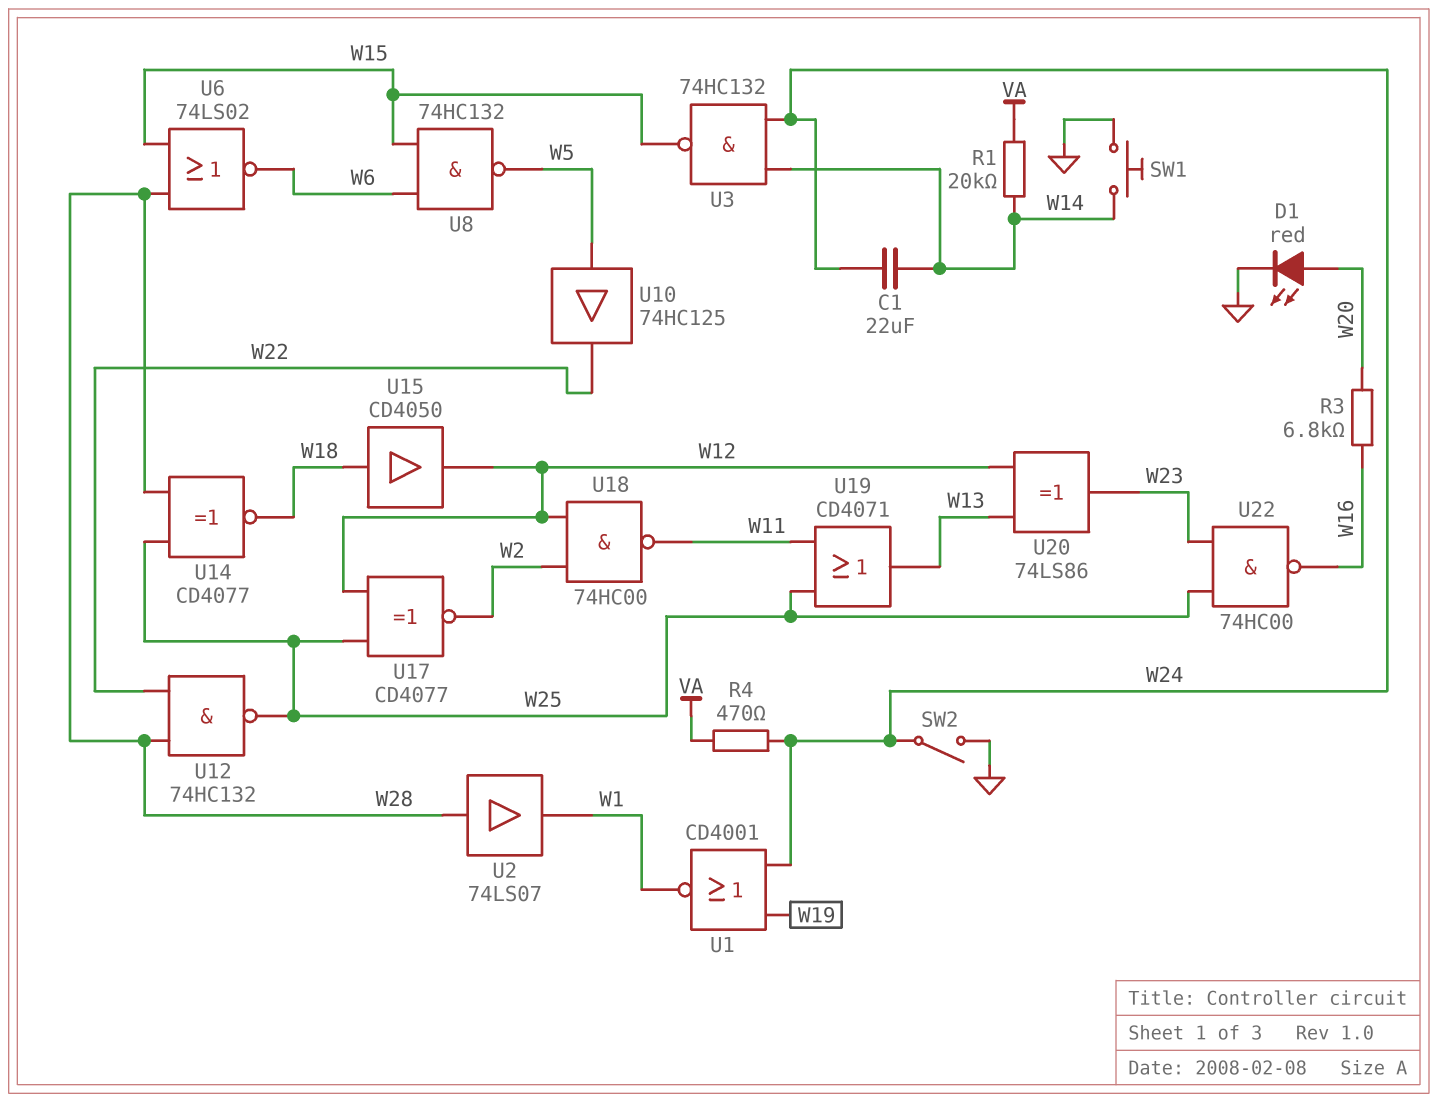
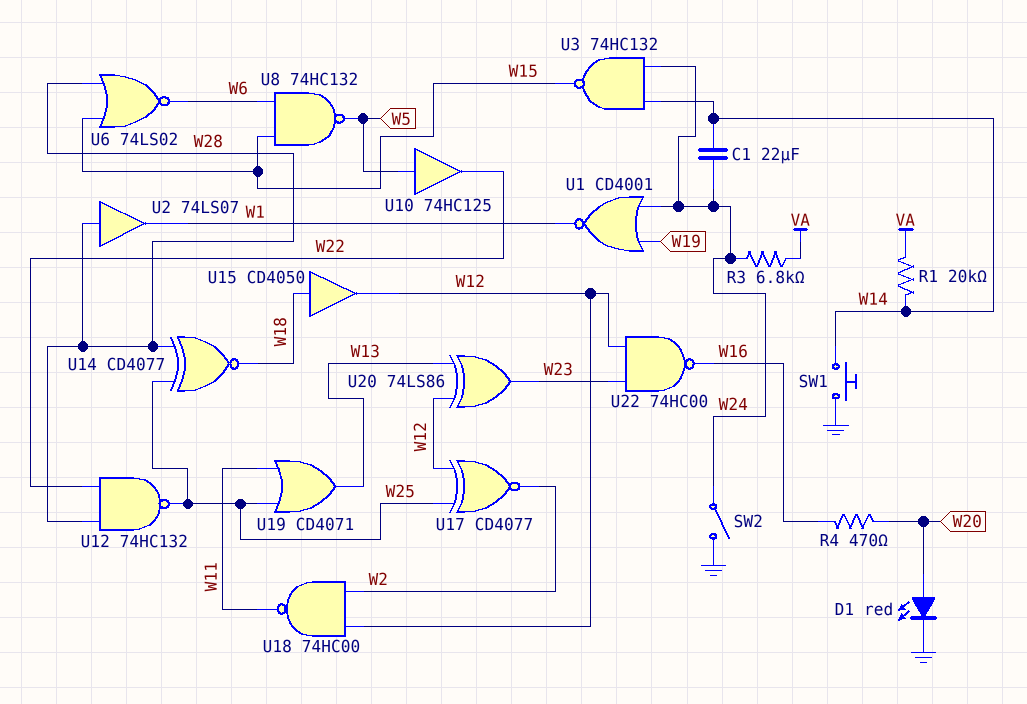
R3: 6.8k (W16, W20) -> 6.8k (VA, W24)
R4: 470 (VA, W24) -> 470 (W16, W20)
U22: NAND 74HC00 (in W23, in W25, out W16) -> NAND 74HC00 (in W12, in W23, out W16)

